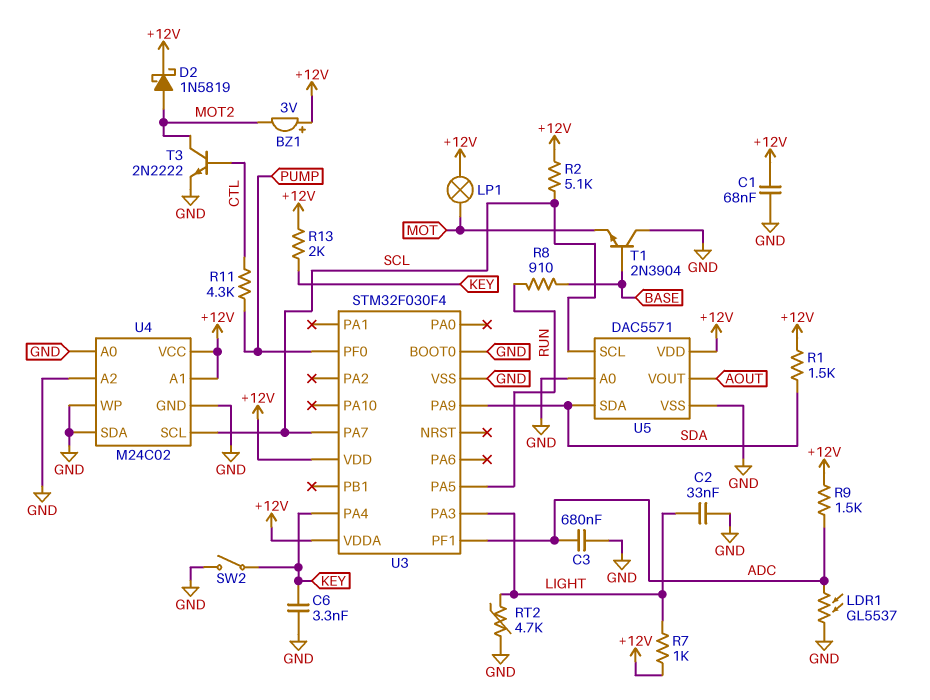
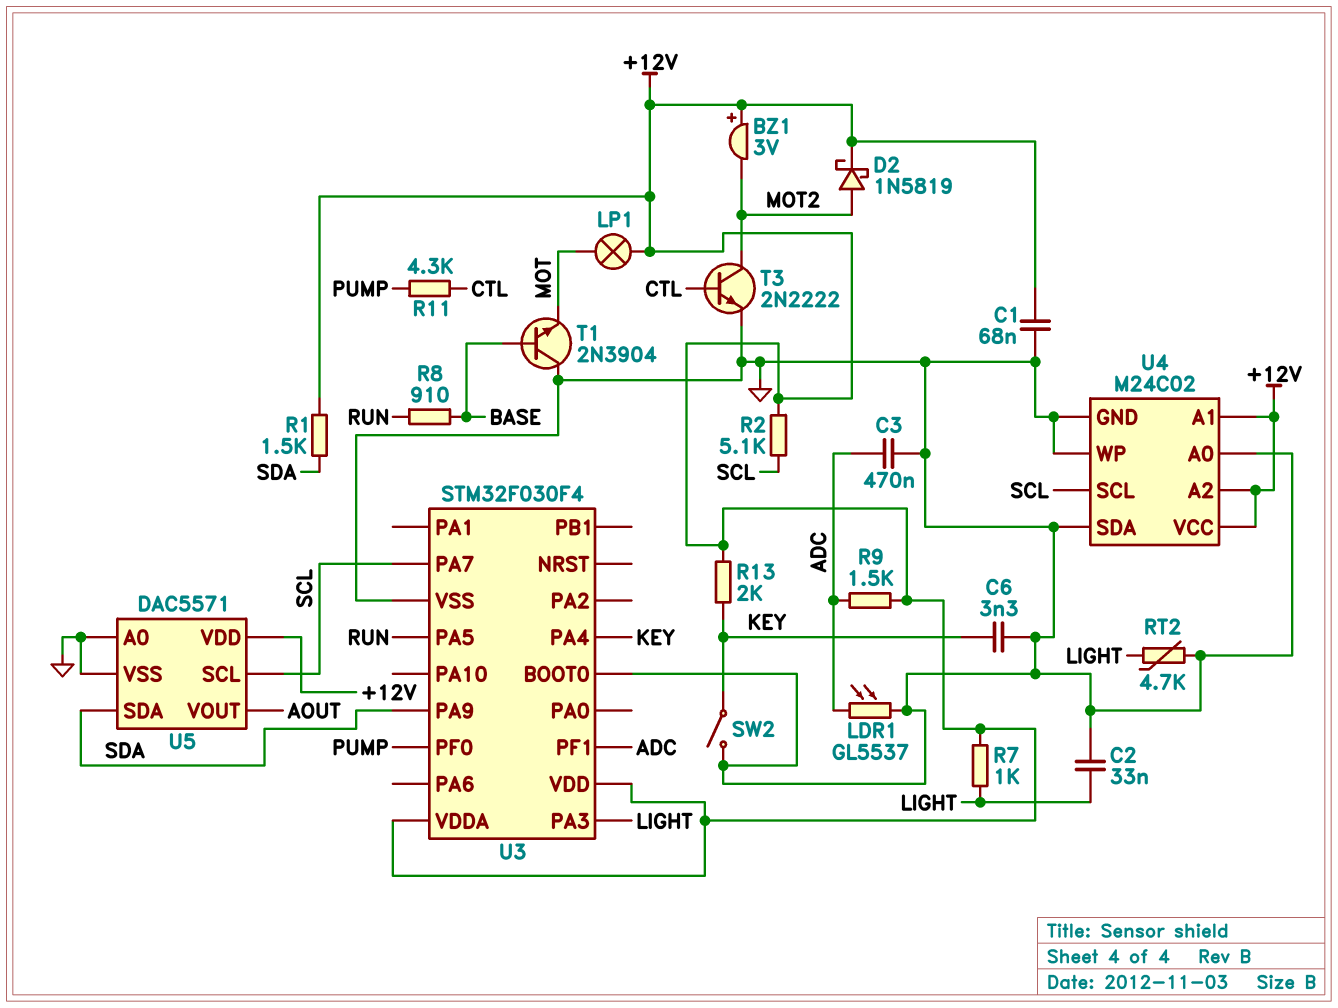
C3: 680nF (ADC, GND) -> 470nF (ADC, GND)
U4 pin A2: GND -> +12V

